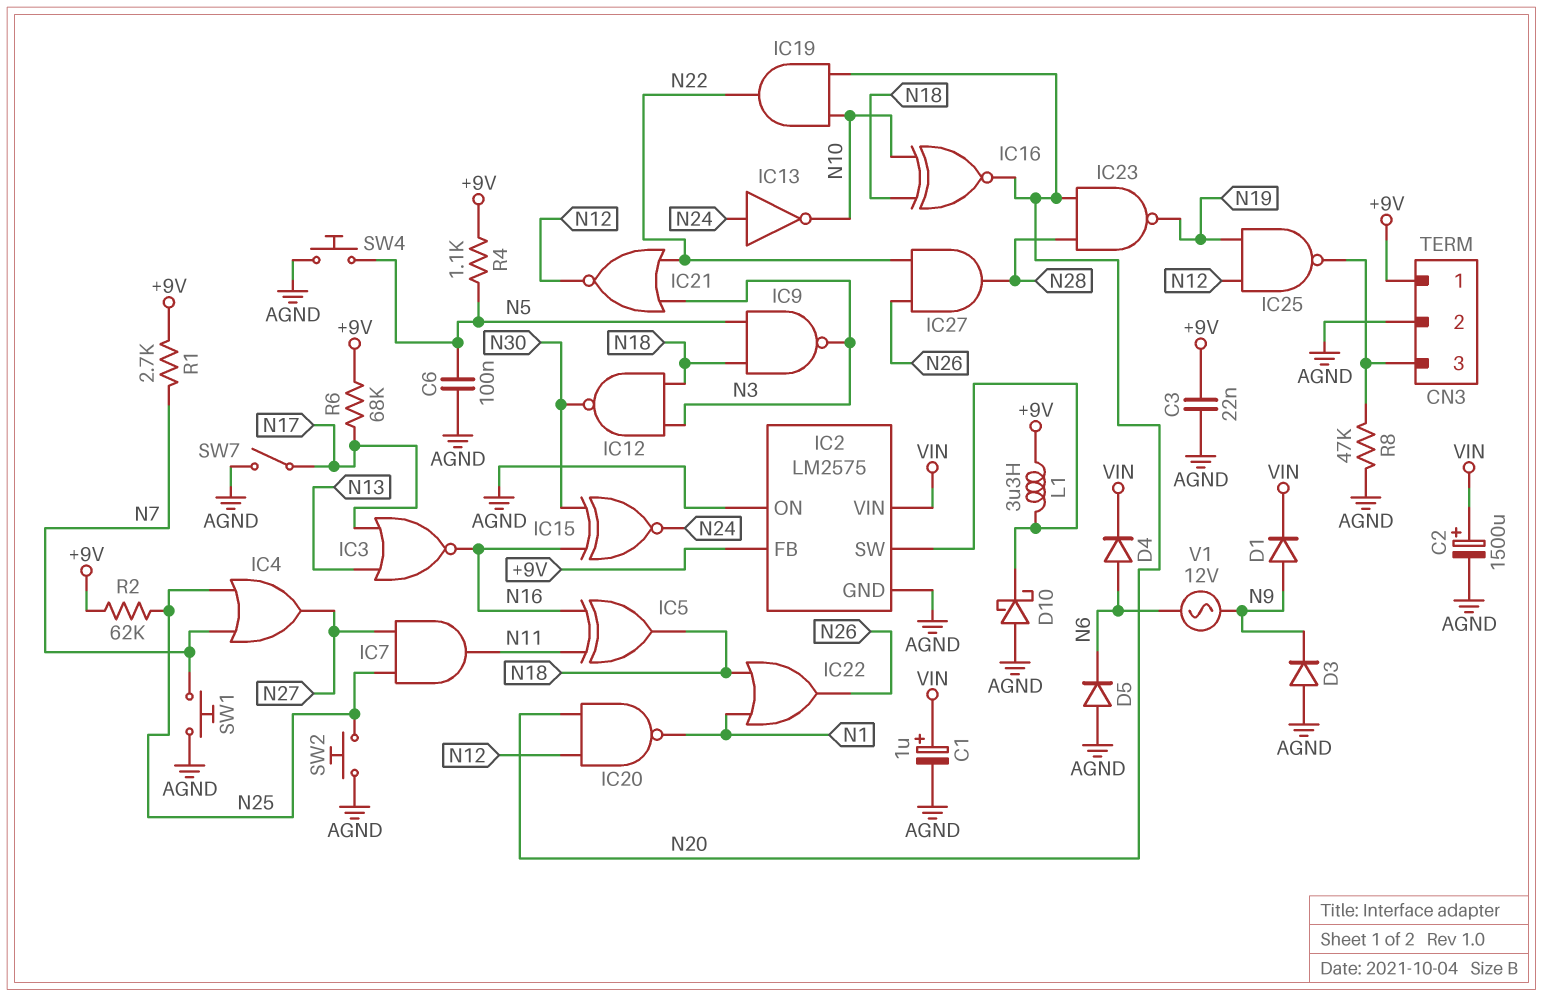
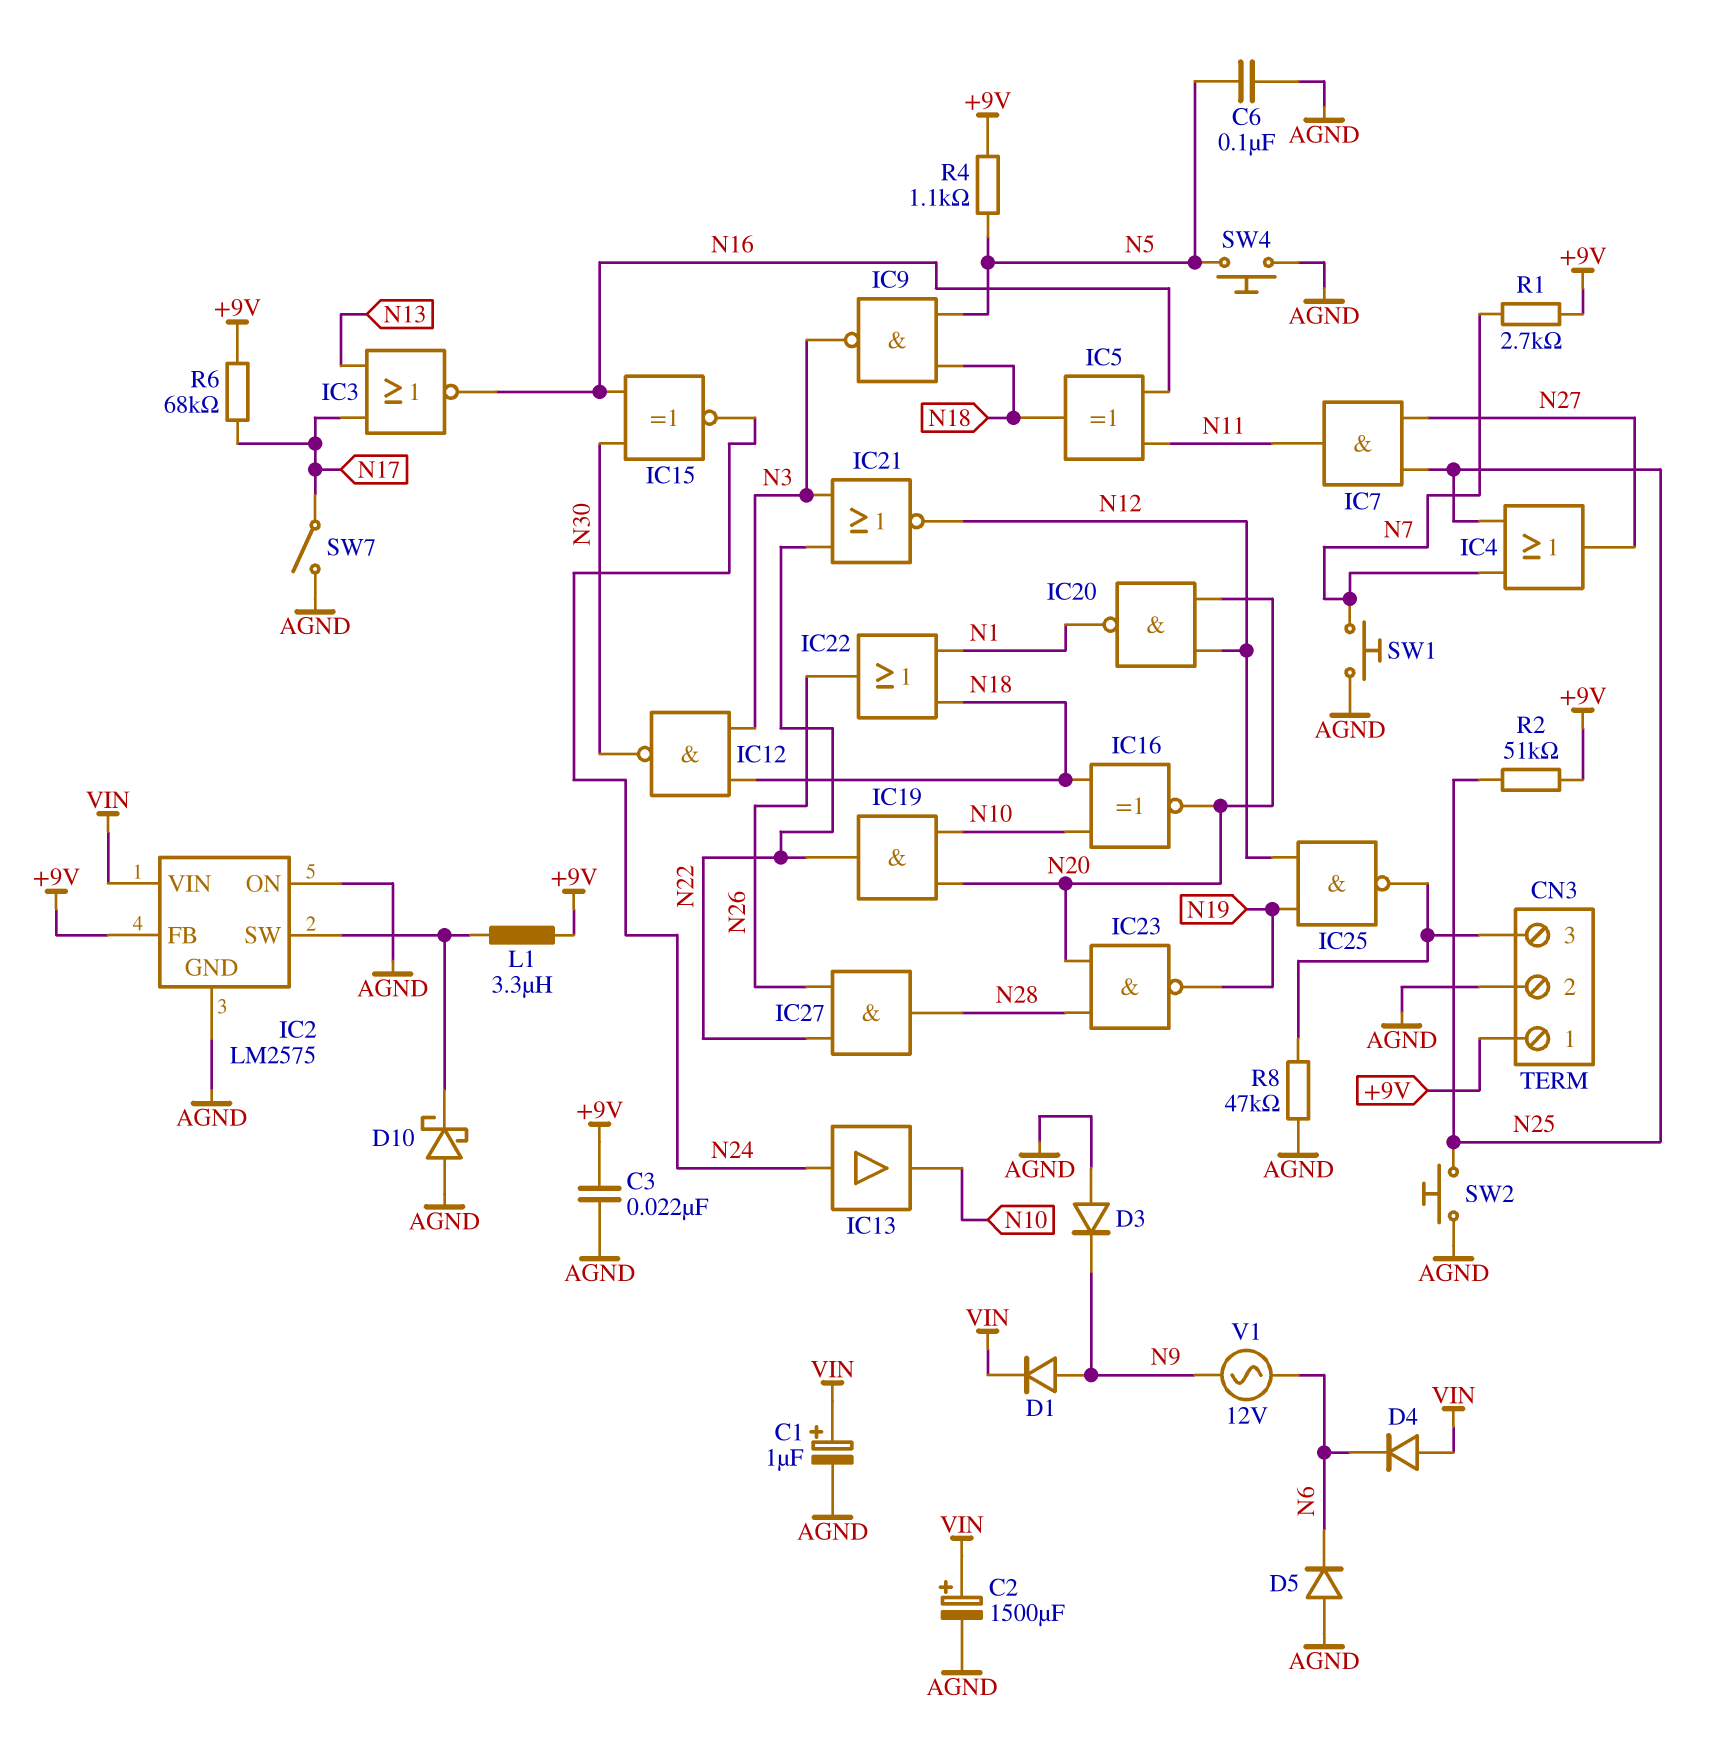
D4: diode (A N6, K VIN) -> diode (A VIN, K N6)
IC13: NOT (in N24, out N10) -> buffer (in N24, out N10)
R2: 62k (+9V, N25) -> 51k (+9V, N25)

